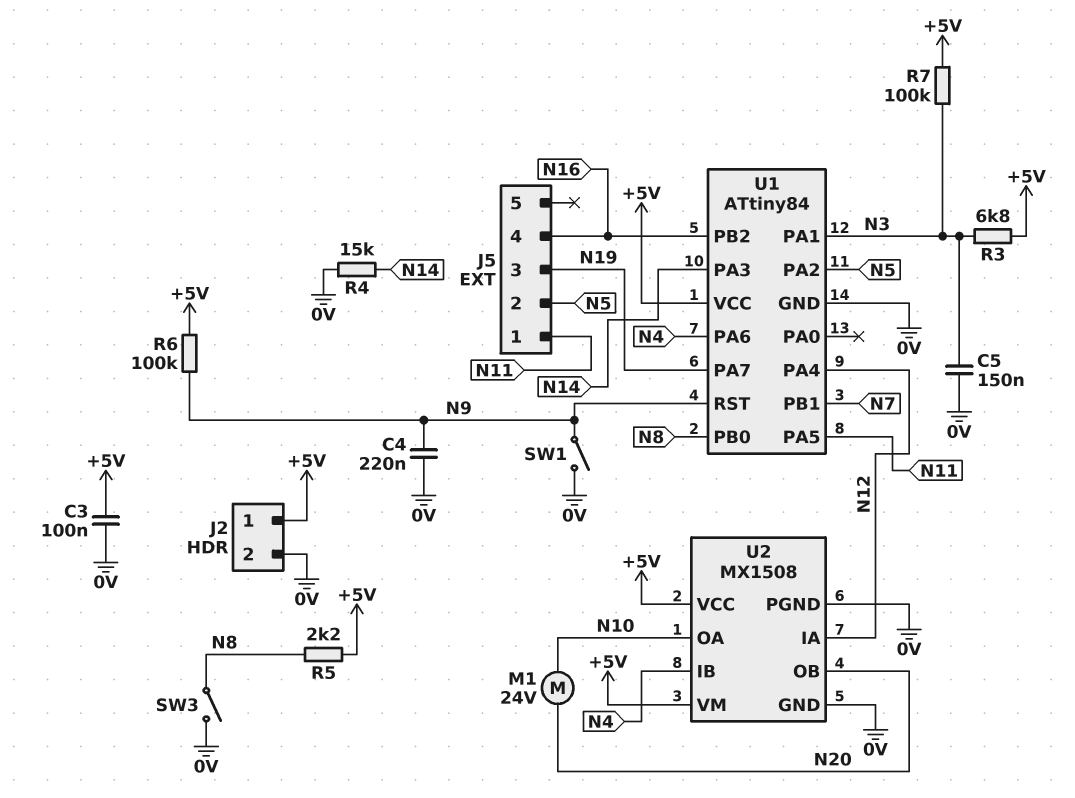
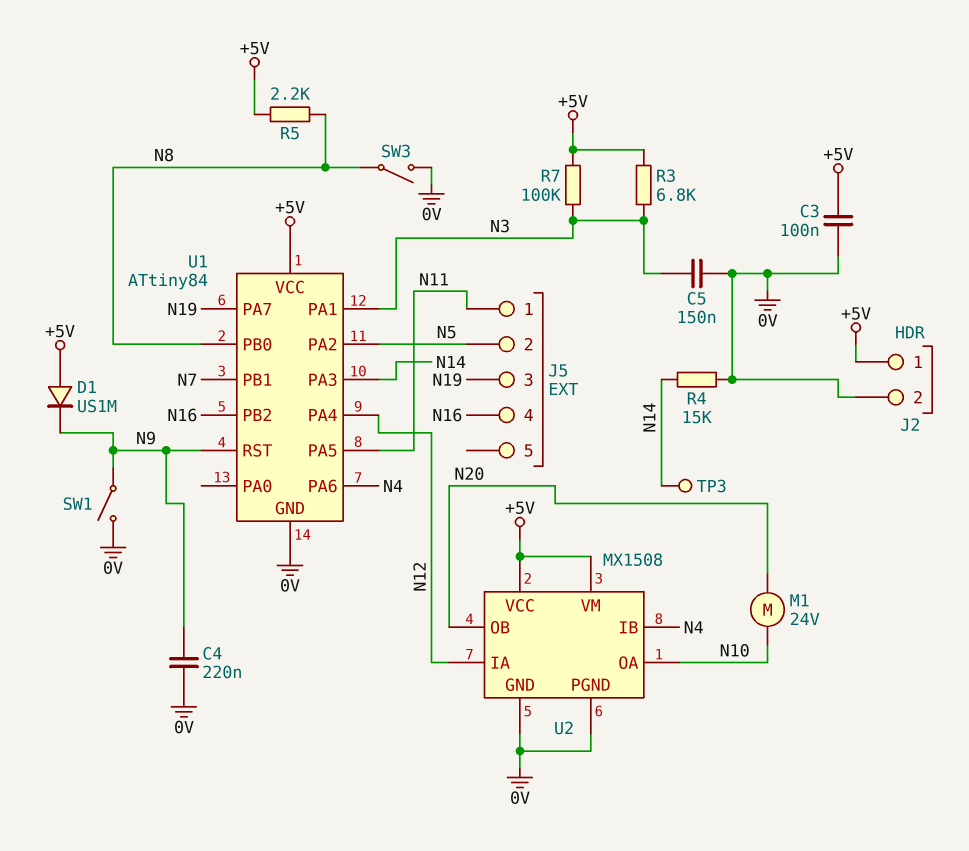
D1: none -> diode US1M (A +5V, K N9)
R6: 100k (+5V, N9) -> none
TP3: none -> test point (N14)

